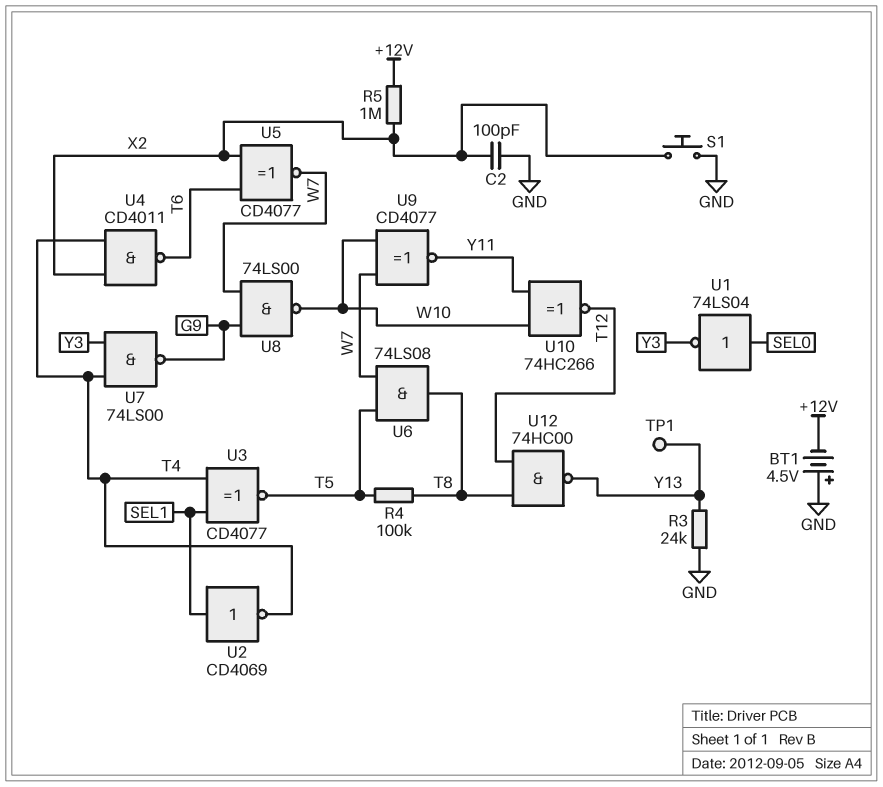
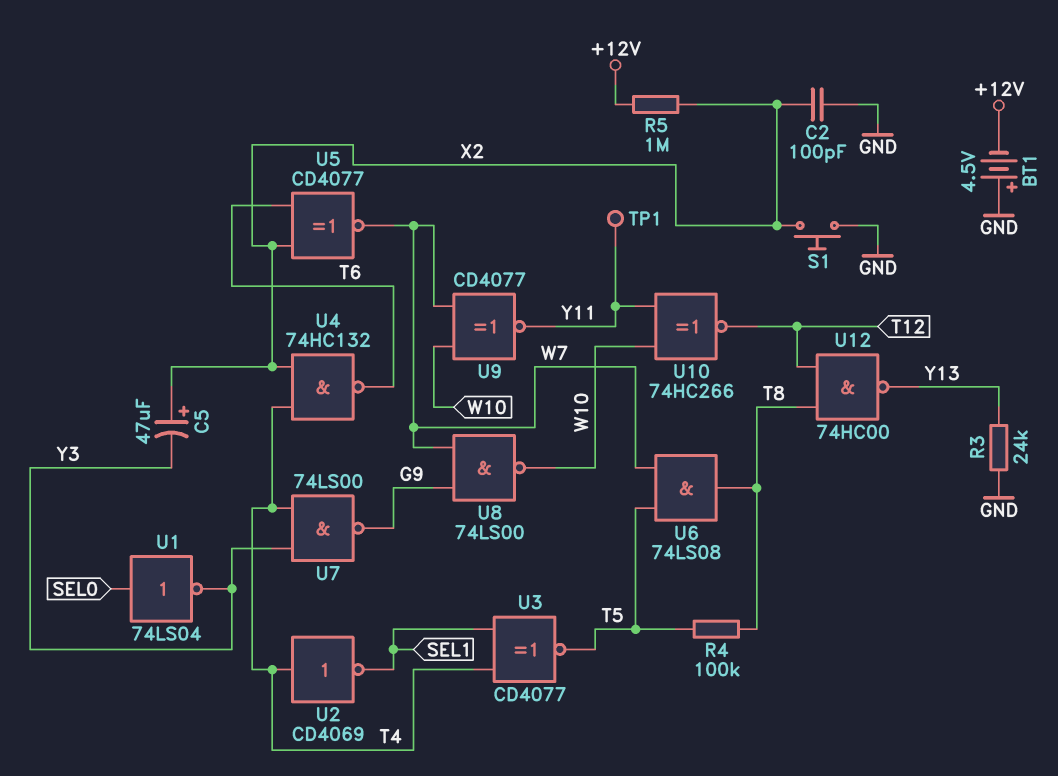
C5: none -> 47uF (plus X2, minus Y3)
TP1: test point (Y13) -> test point (Y11)
U2: NOT CD4069 (in SEL1, out T4) -> NOT CD4069 (in T4, out SEL1)
U4: NAND CD4011 (in T4, in X2, out T6) -> NAND 74HC132 (in T4, in X2, out T6)

